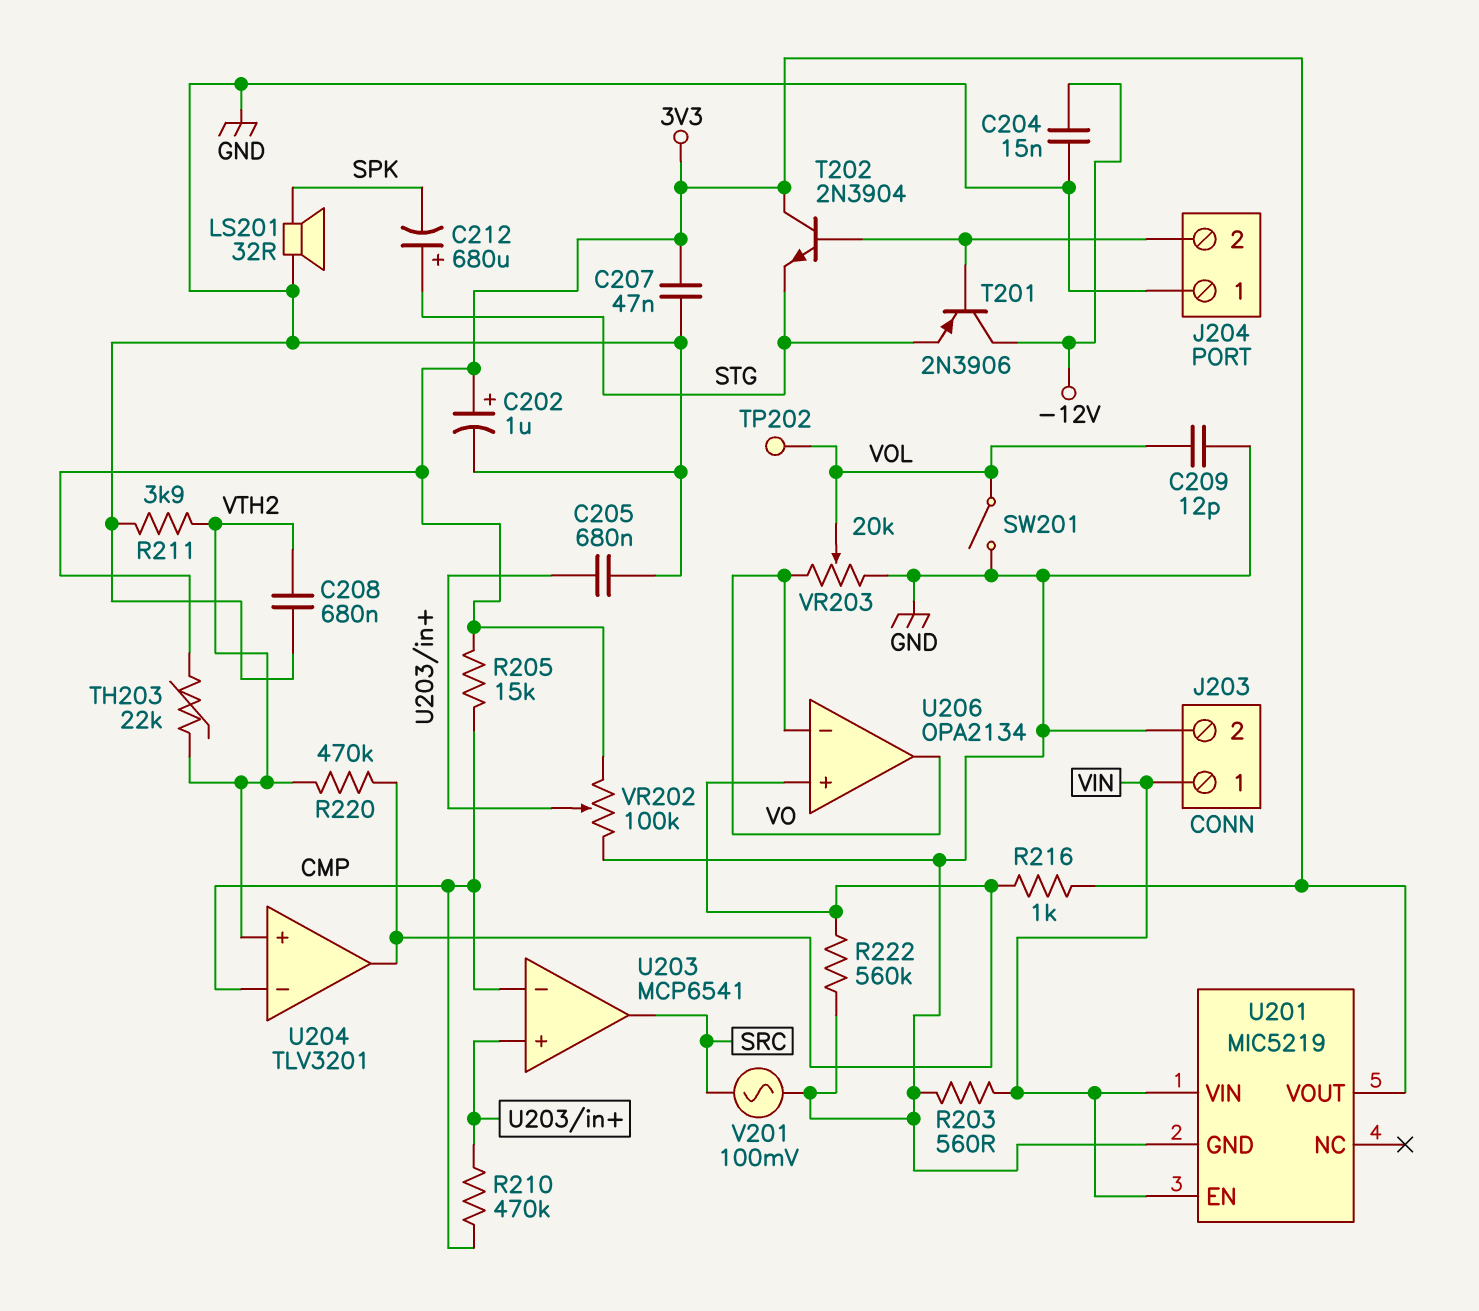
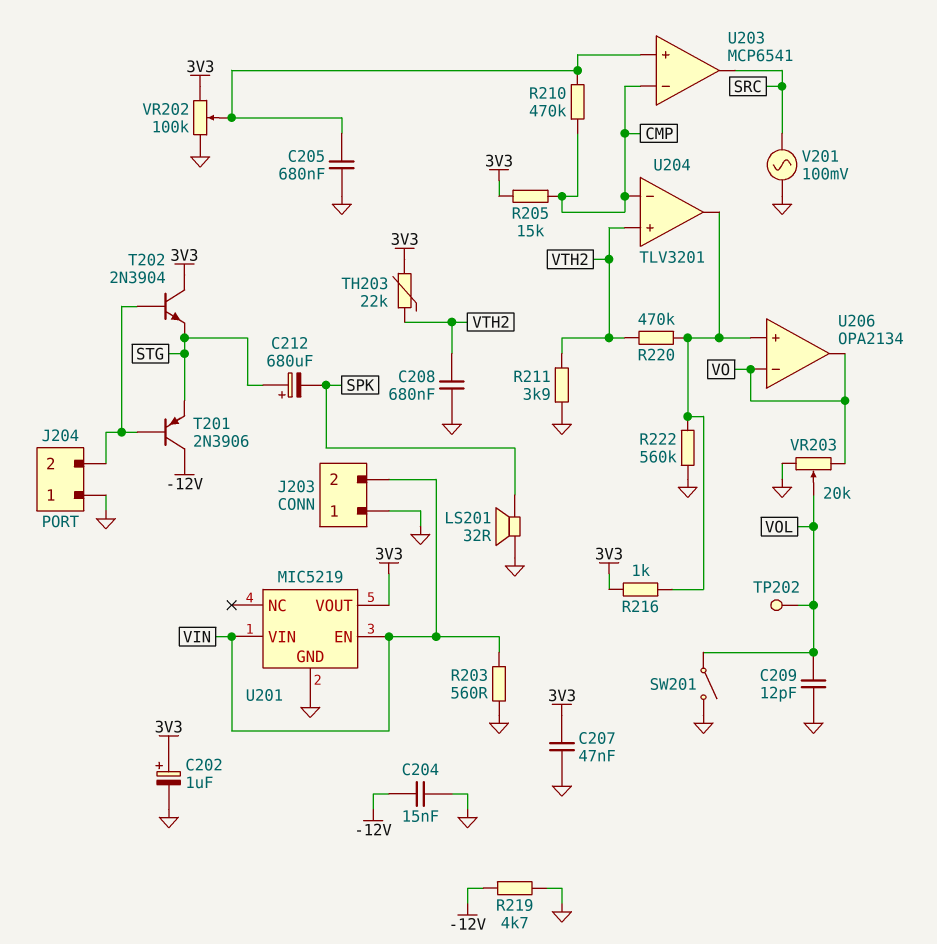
J203 pin 1: VIN -> GND
J203 pin 2: GND -> VIN
R219: none -> 4.7k (-12V, GND)

